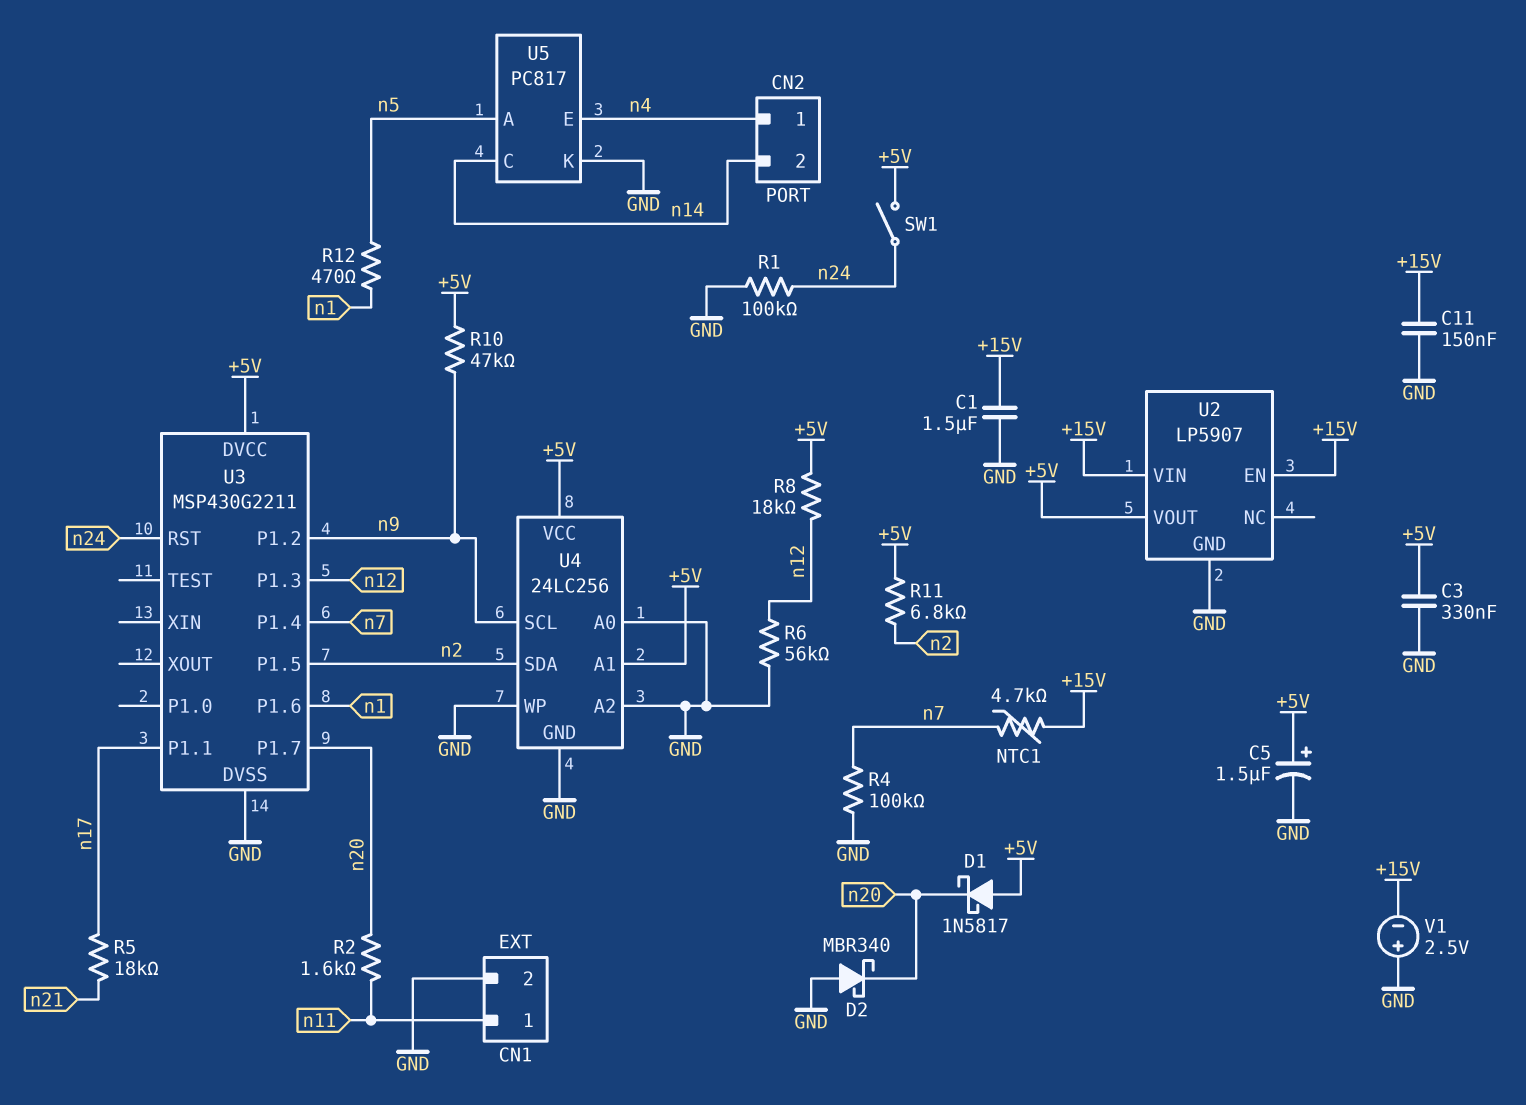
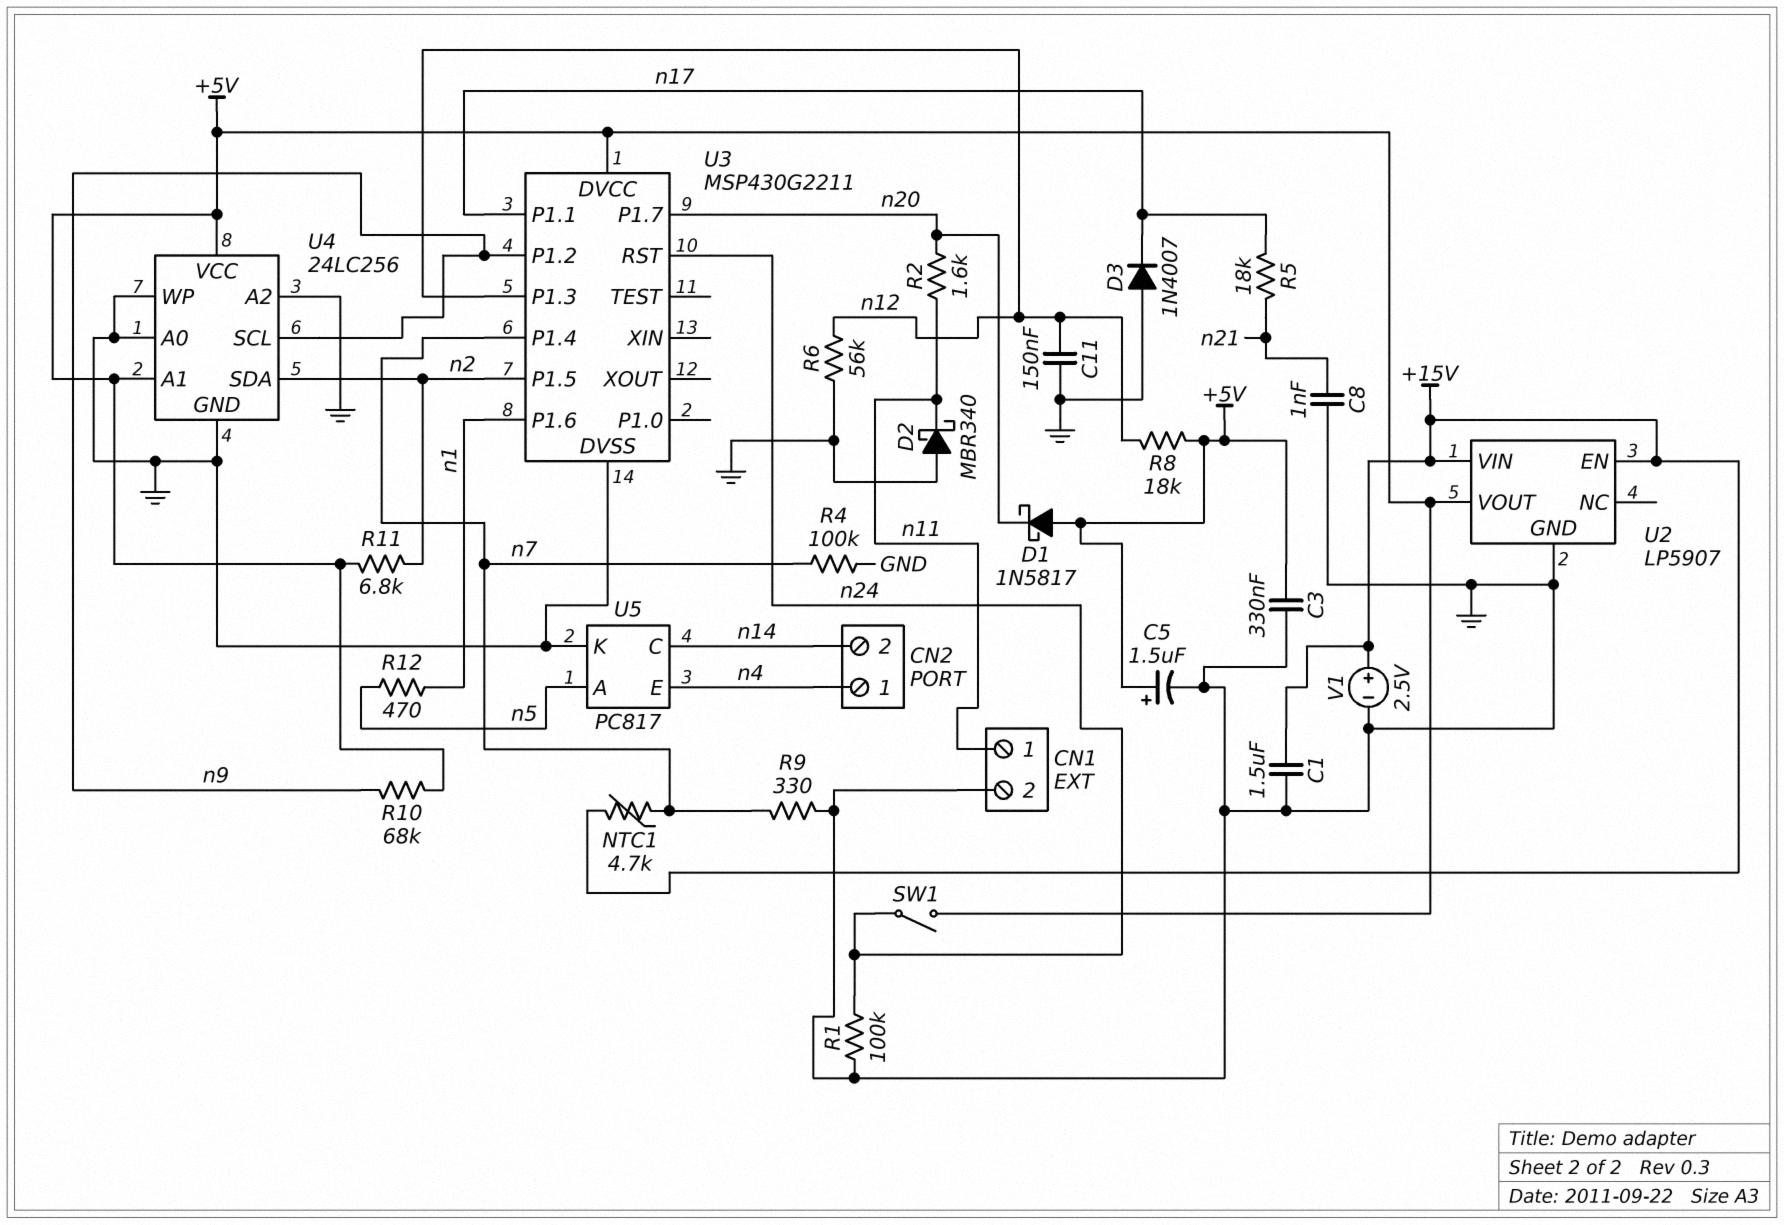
C8: none -> 1nF (GND, n21)
C11: 150nF (+15V, GND) -> 150nF (GND, n12)
D2: schottky MBR340 (A GND, K n20) -> schottky MBR340 (A GND, K n11)
D3: none -> diode 1N4007 (A GND, K n17)
R9: none -> 330 (GND, n7)
R10: 47k (+5V, n9) -> 68k (+5V, n9)
V1: 2.5V (plus GND, minus +15V) -> 2.5V (plus +15V, minus GND)

